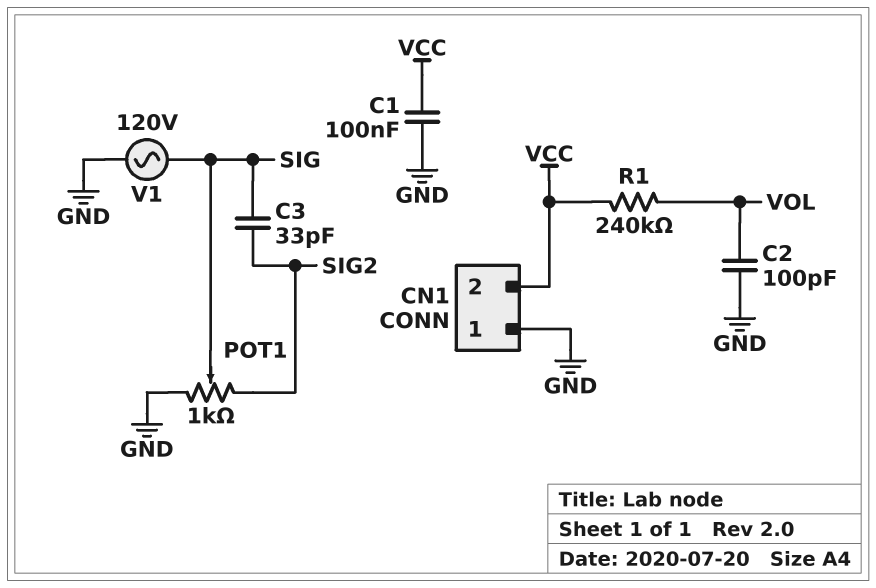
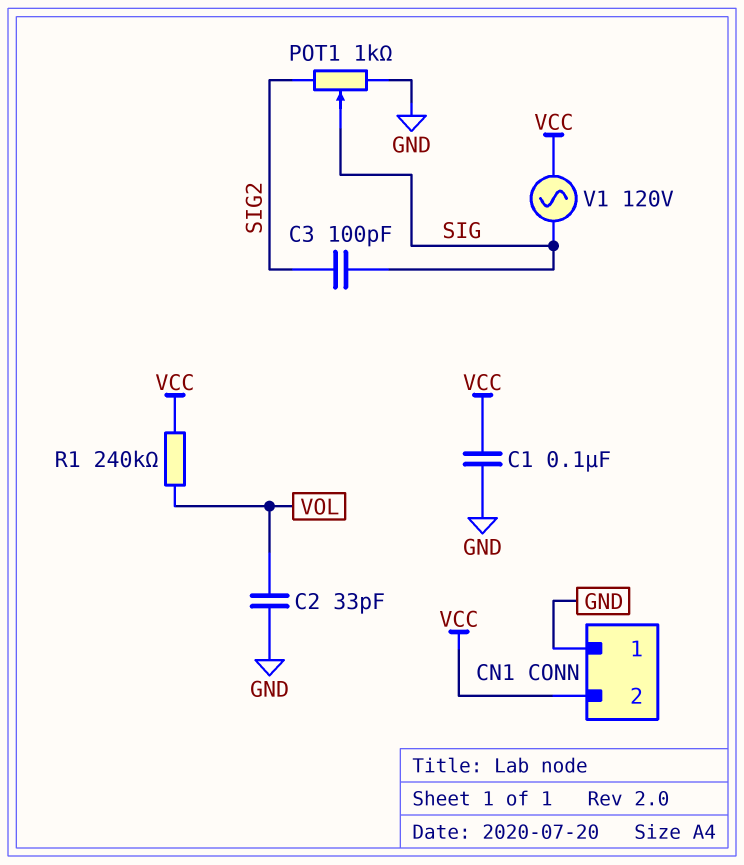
C2: 100pF (GND, VOL) -> 33pF (GND, VOL)
C3: 33pF (SIG, SIG2) -> 100pF (SIG, SIG2)
V1: AC 120V (GND, SIG) -> AC 120V (SIG, VCC)

